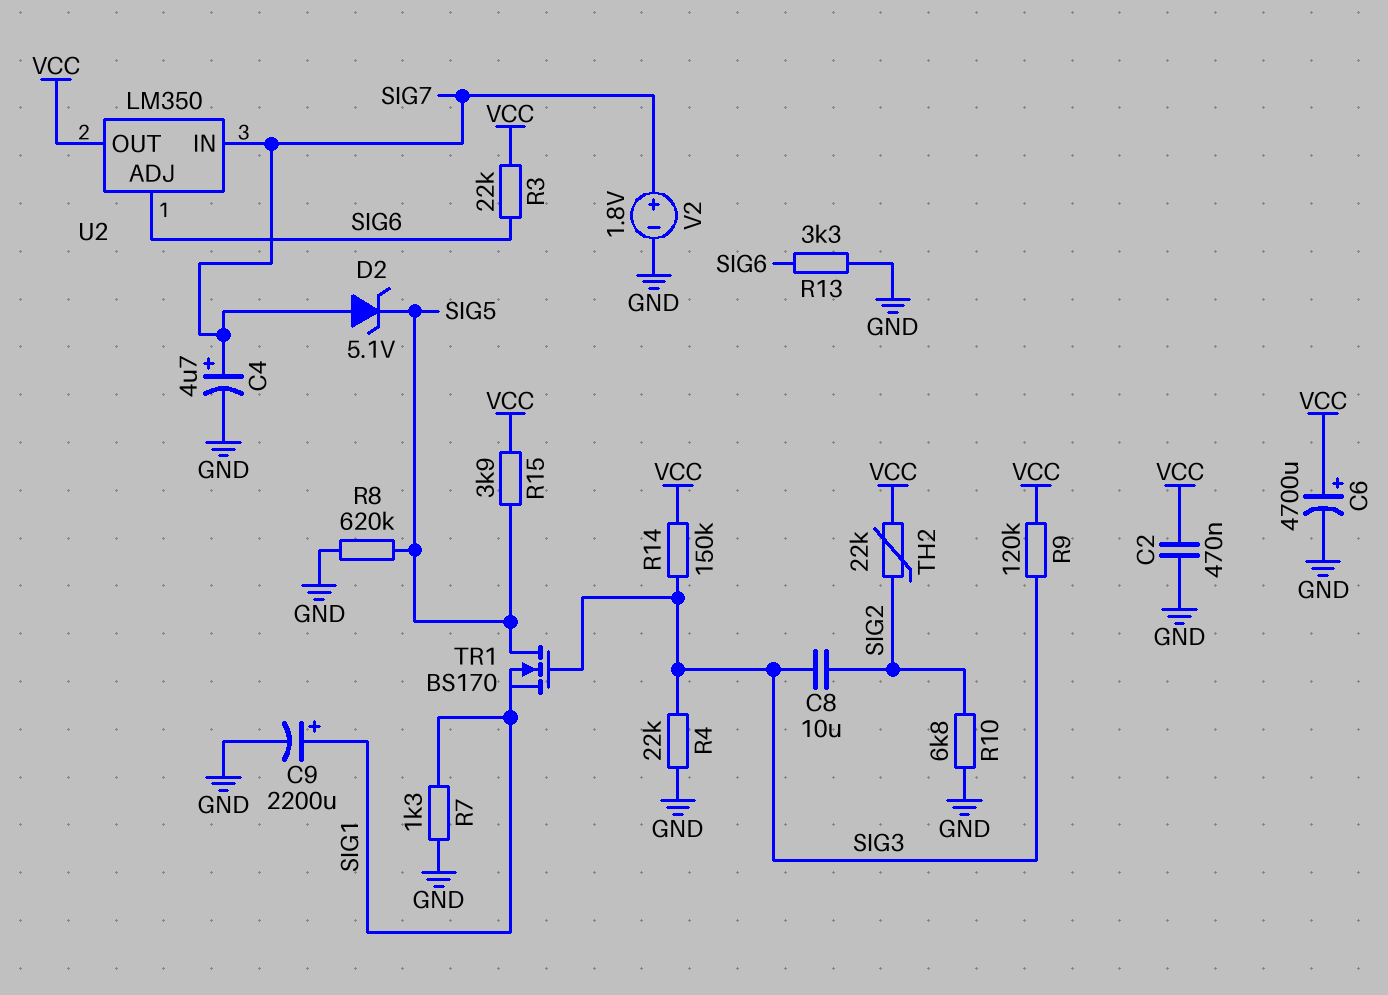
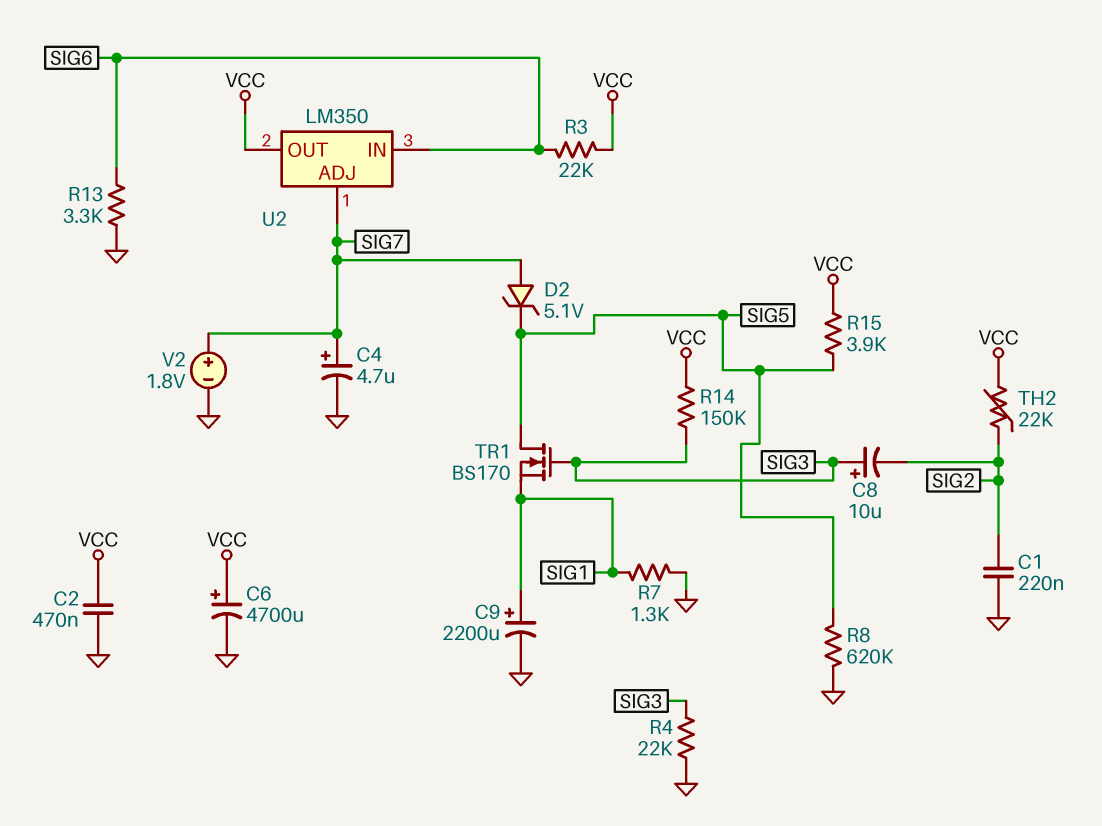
C1: none -> 220nF (GND, SIG2)
C8: 10uF (SIG2, SIG3) -> 10uF (plus SIG3, minus SIG2)
R9: 120k (SIG3, VCC) -> none
R10: 6.8k (GND, SIG2) -> none
U2 pin ADJ: SIG6 -> SIG7
U2 pin IN: SIG7 -> SIG6

